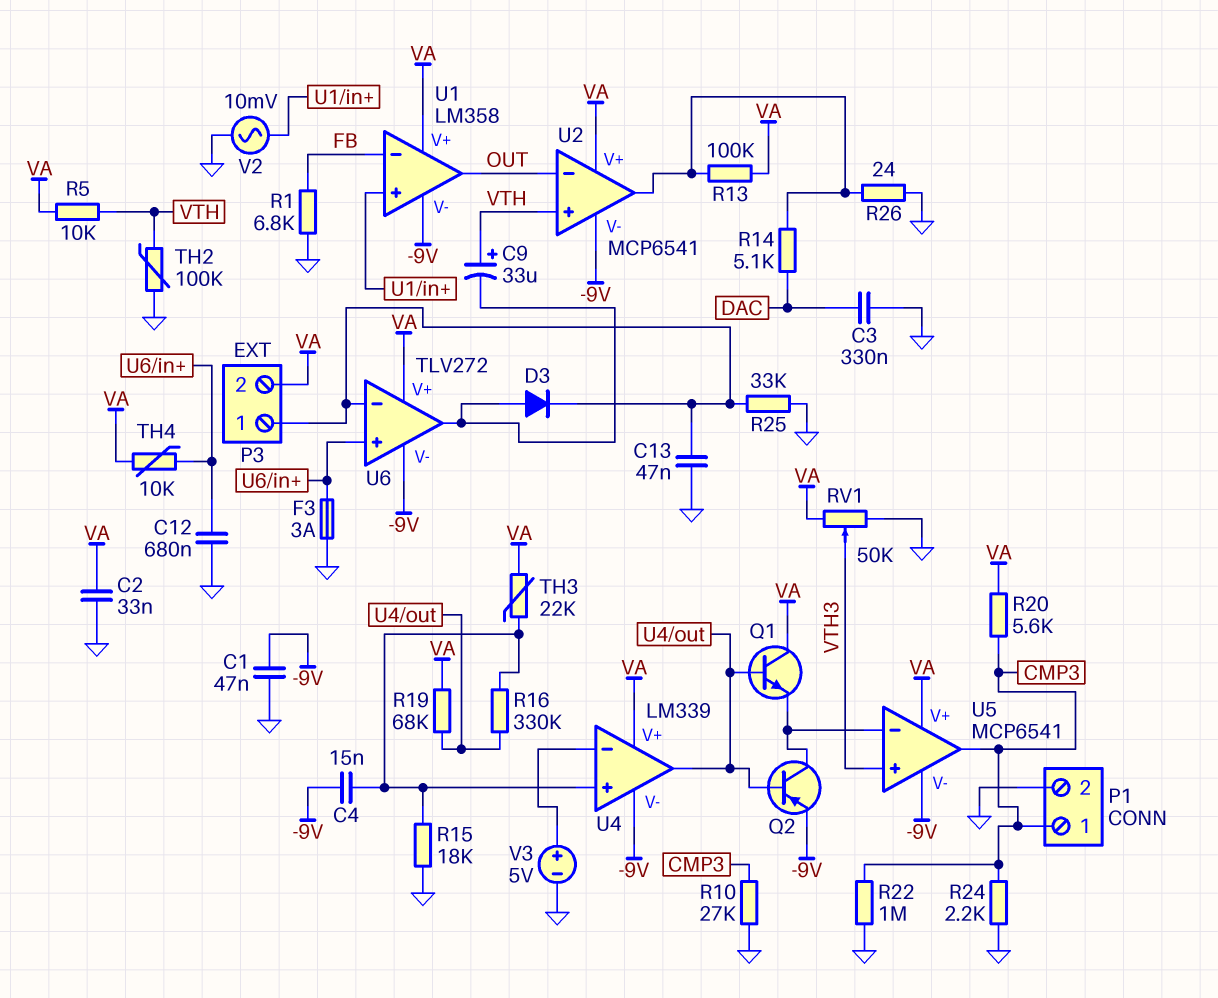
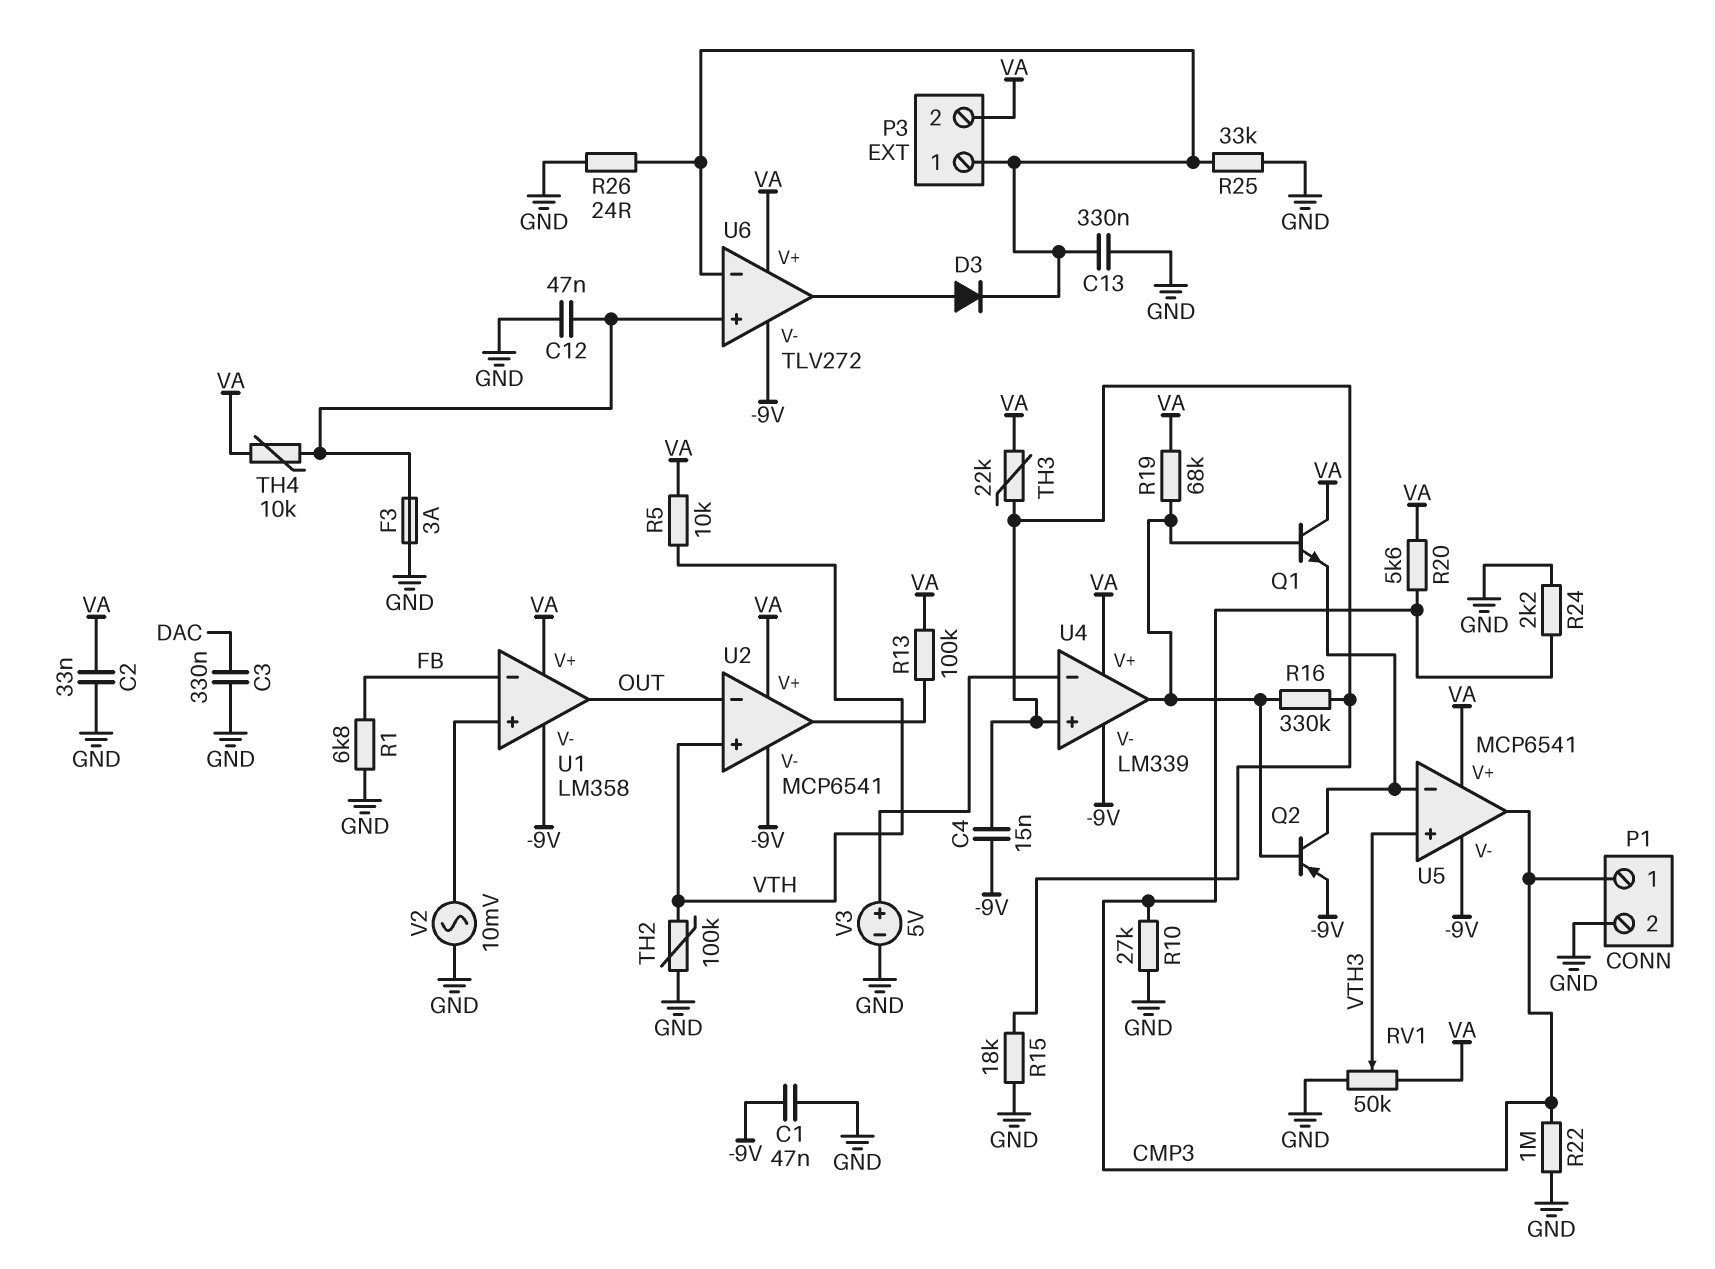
C9: 33uF (plus VTH, minus U6/out) -> none
C12: 680nF (GND, U6/in+) -> 47nF (GND, U6/in+)
C13: 47nF (GND, P3/1) -> 330nF (GND, P3/1)
R14: 5.1k (DAC, U2/out) -> none
R26: 24 (GND, U2/out) -> 24 (GND, P3/1)

